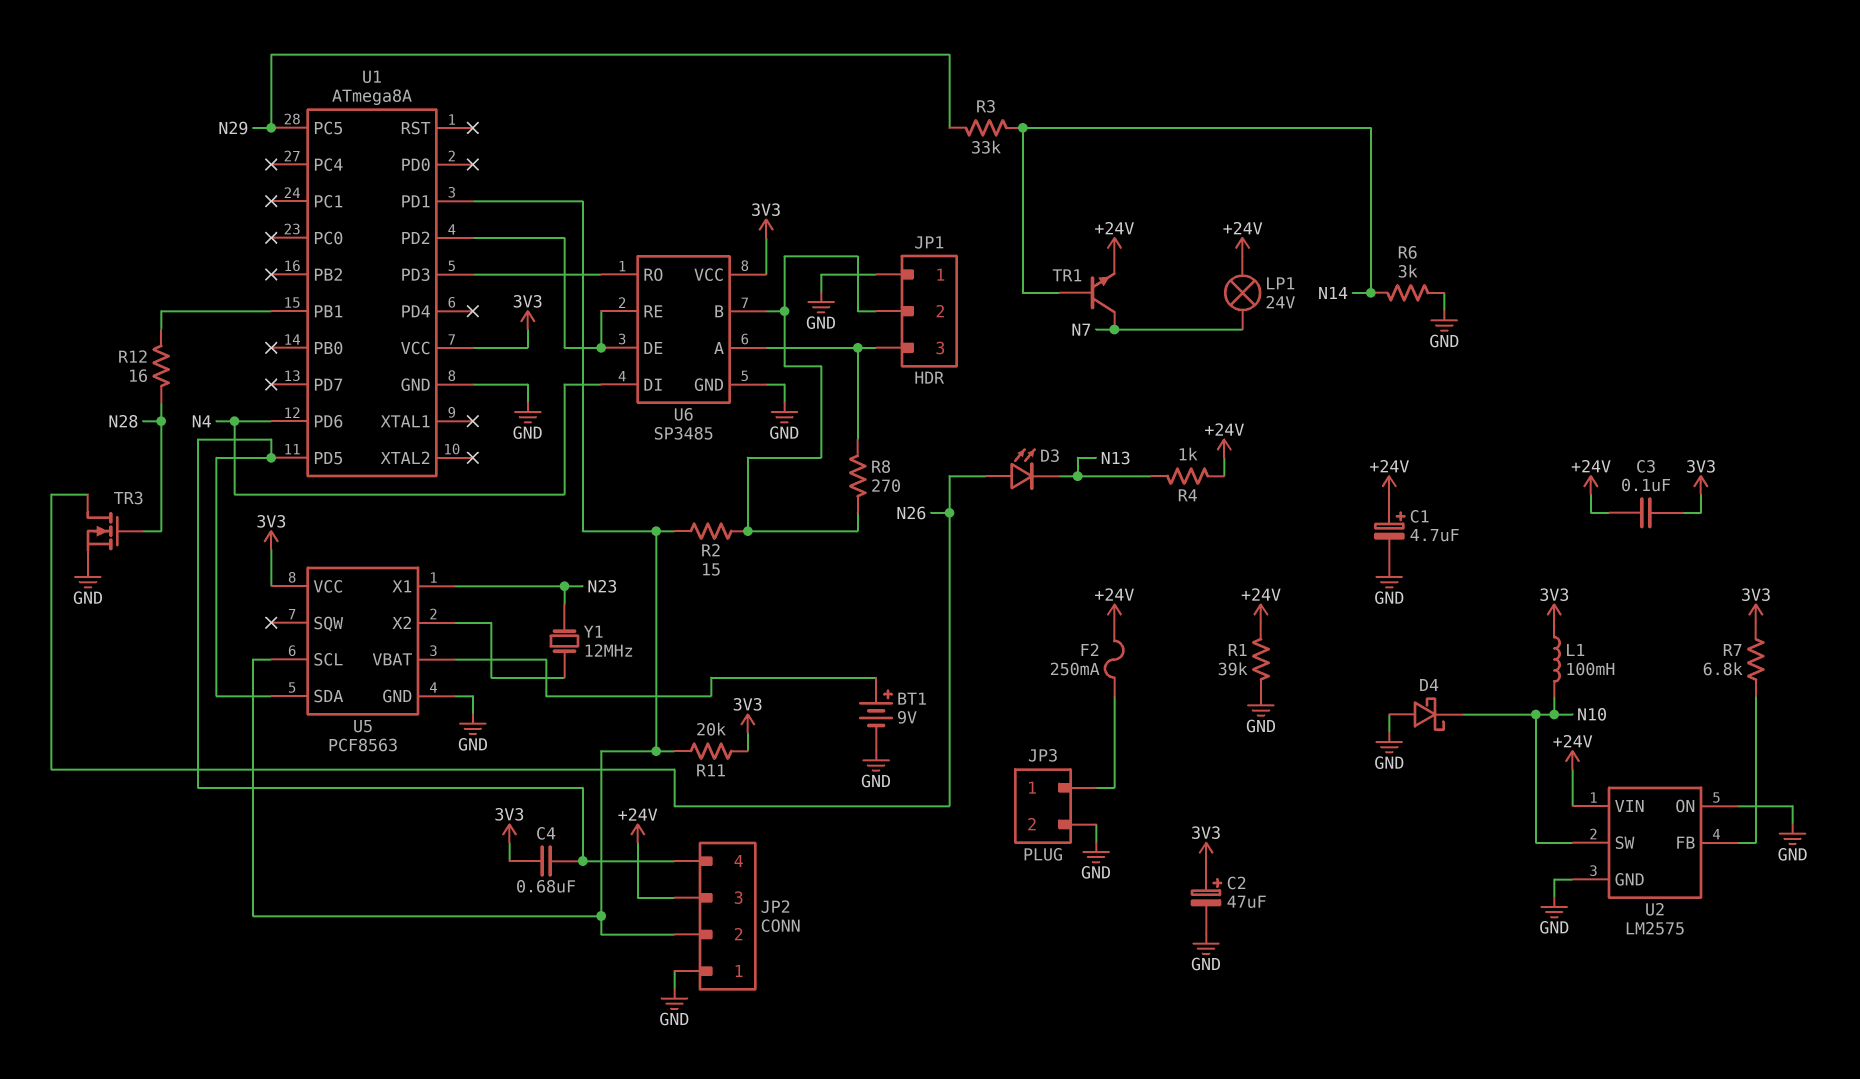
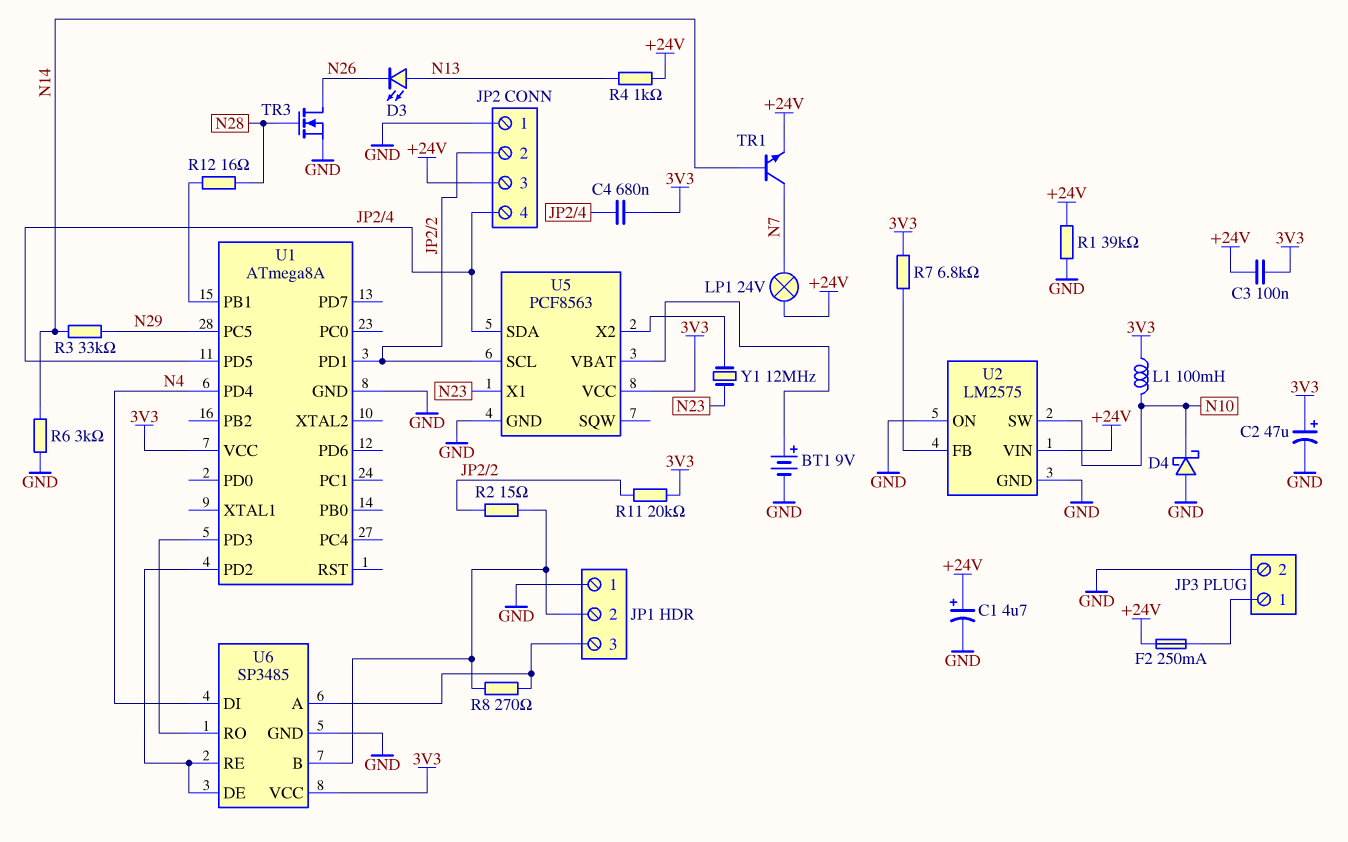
D3: LED (A N26, K N13) -> LED (A N13, K N26)
U1 pin PD4: none -> N4
U1 pin PD6: N4 -> none

